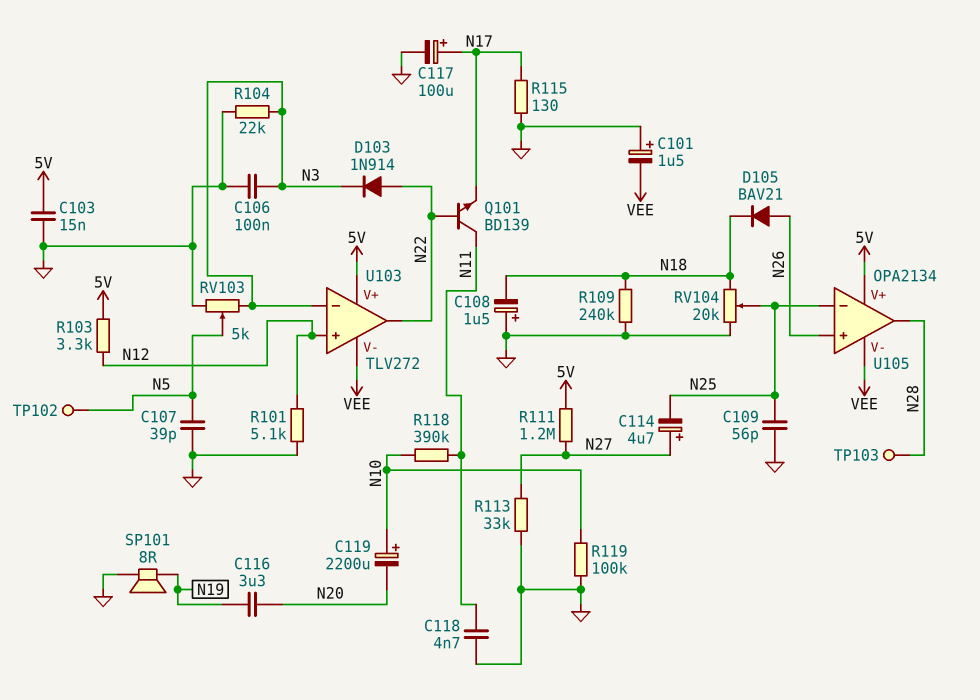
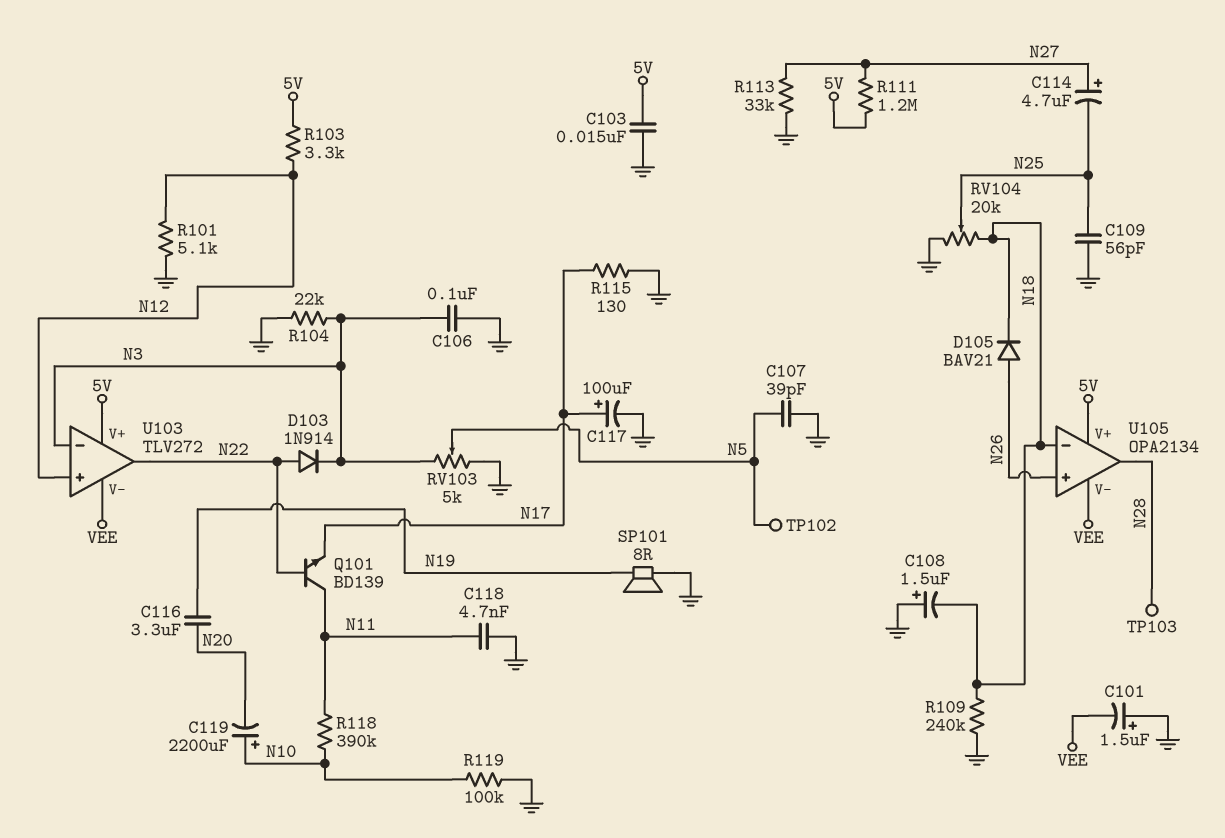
U105 pin in-: N25 -> N18

